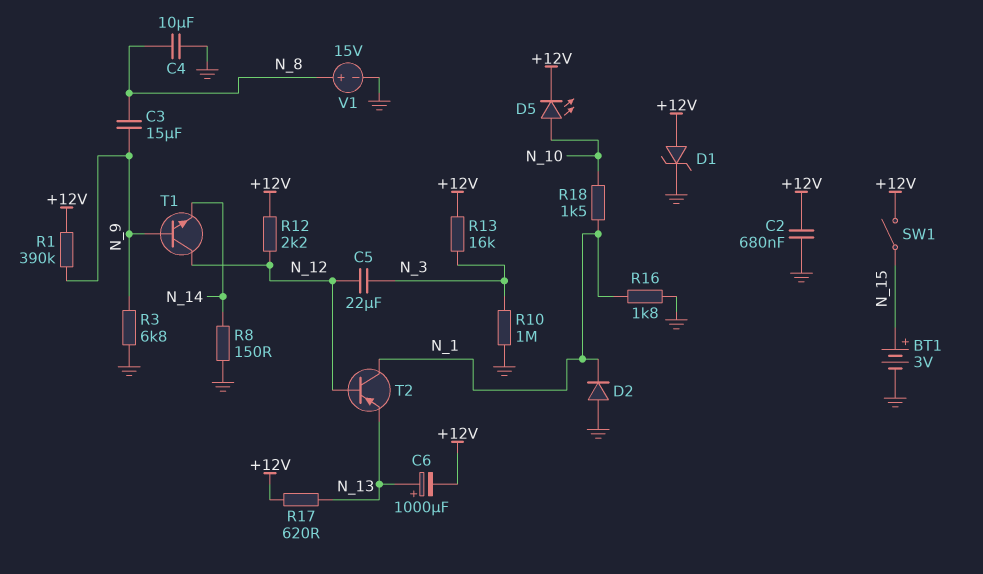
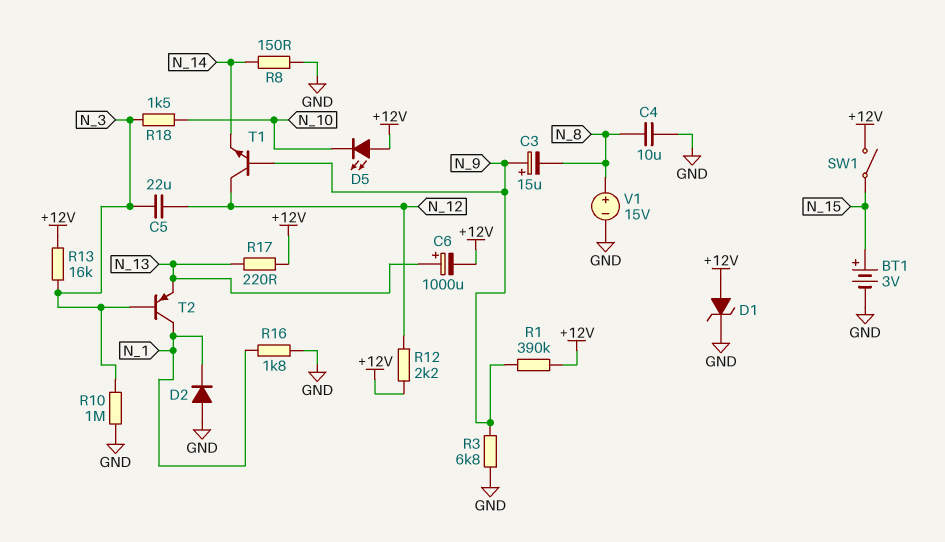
C2: 680nF (+12V, GND) -> none
C3: 15uF (N_8, N_9) -> 15uF (plus N_9, minus N_8)
D5: LED (A N_10, K +12V) -> LED (A +12V, K N_10)
R17: 620 (+12V, N_13) -> 220 (+12V, N_13)
R18: 1.5k (N_1, N_10) -> 1.5k (N_3, N_10)
T2: PNP (B N_12, C N_1, E N_13) -> PNP (B N_3, C N_1, E N_13)

